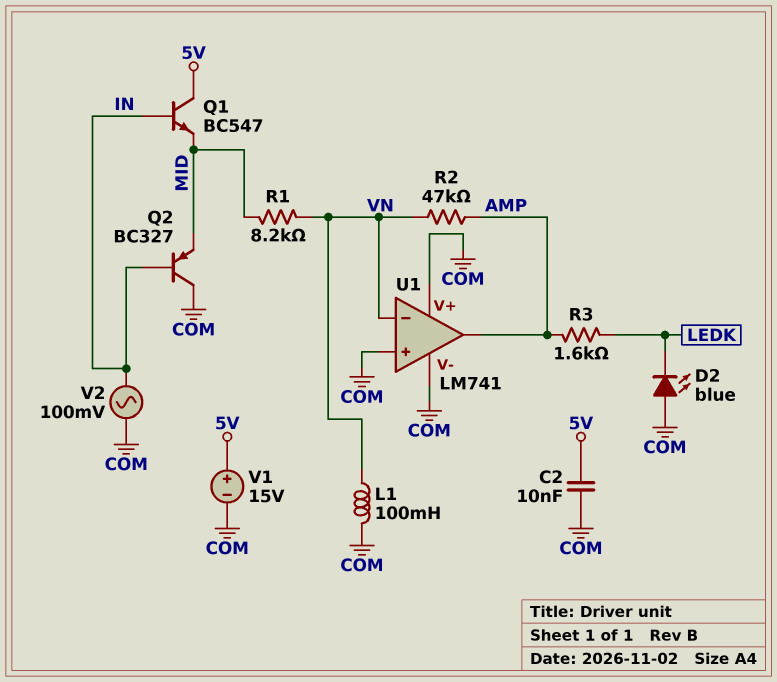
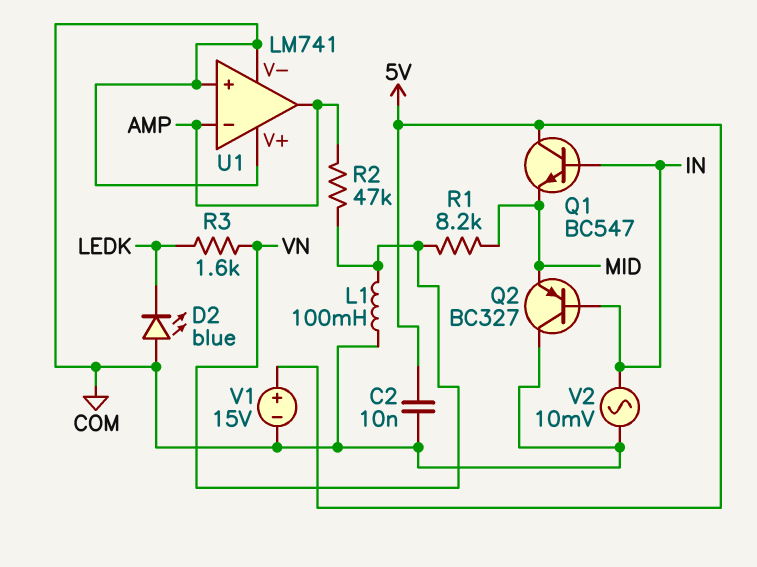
R3: 1.6k (AMP, LEDK) -> 1.6k (LEDK, VN)
U1 pin in-: VN -> AMP
V2: AC 100mV (COM, IN) -> AC 10mV (COM, IN)

